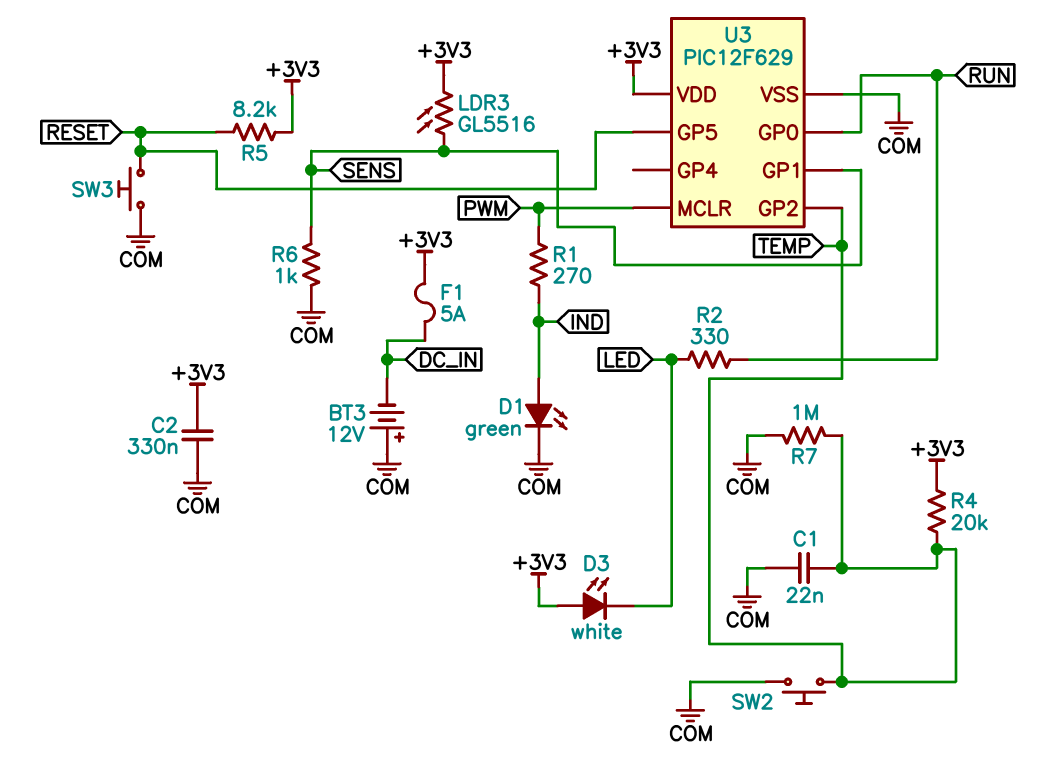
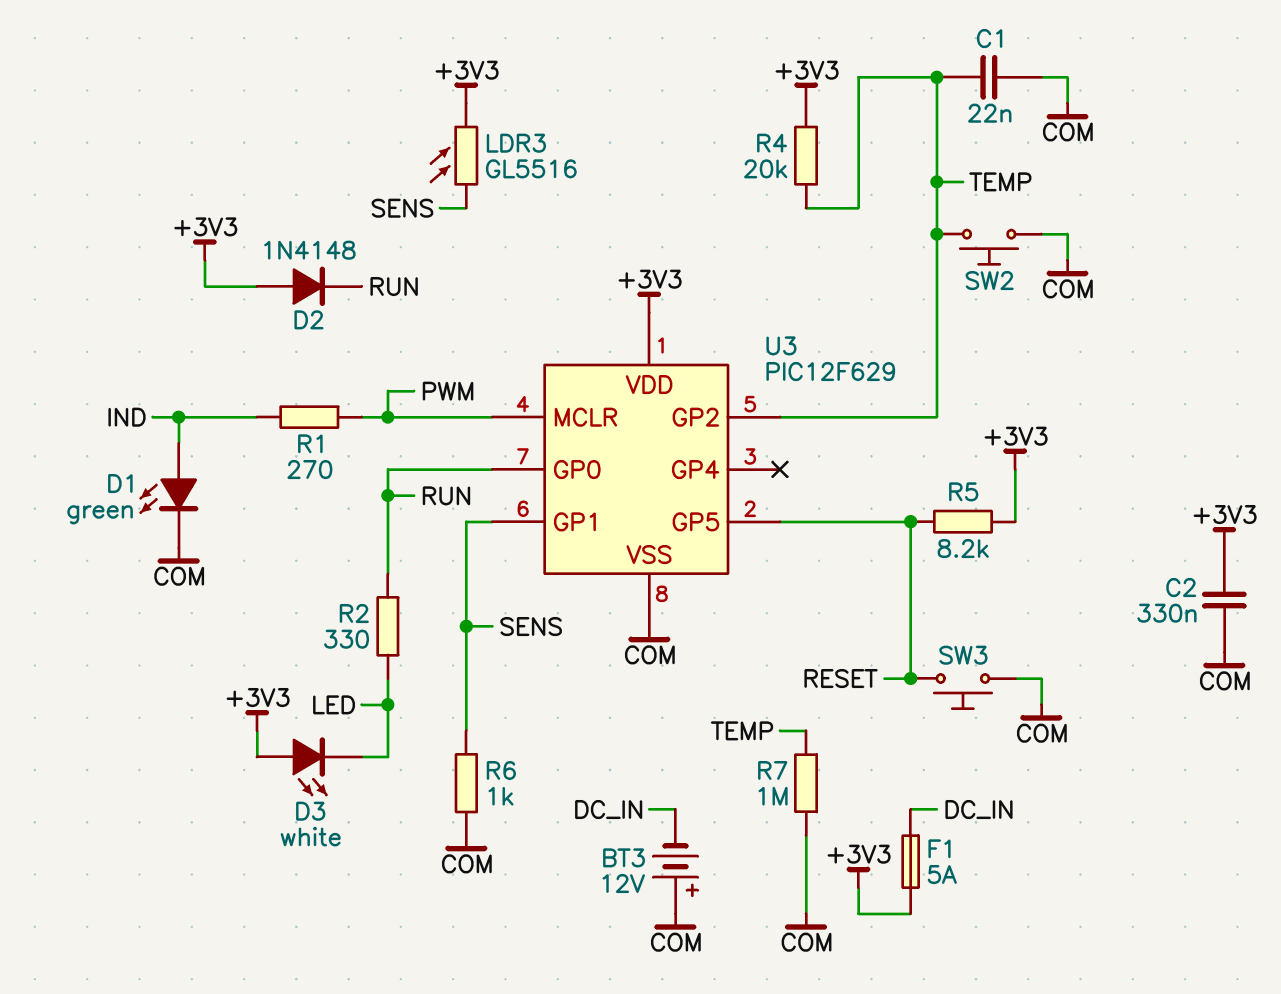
D2: none -> diode 1N4148 (A +3V3, K RUN)

